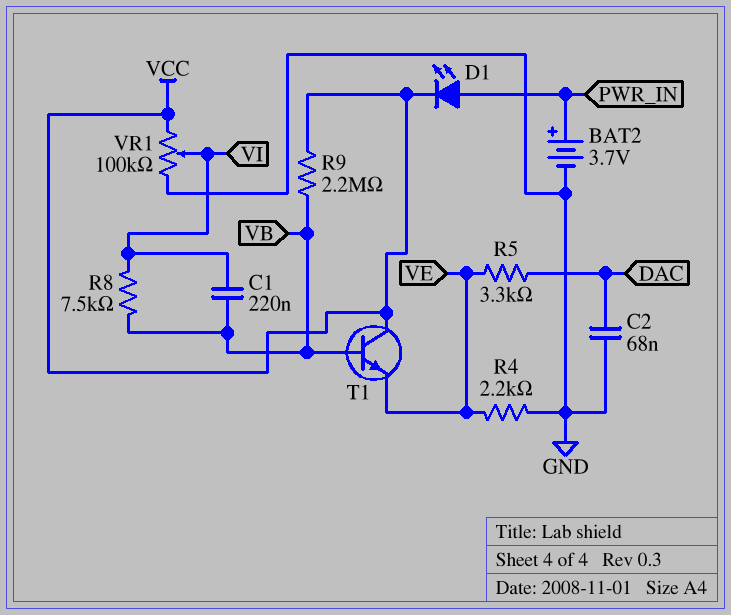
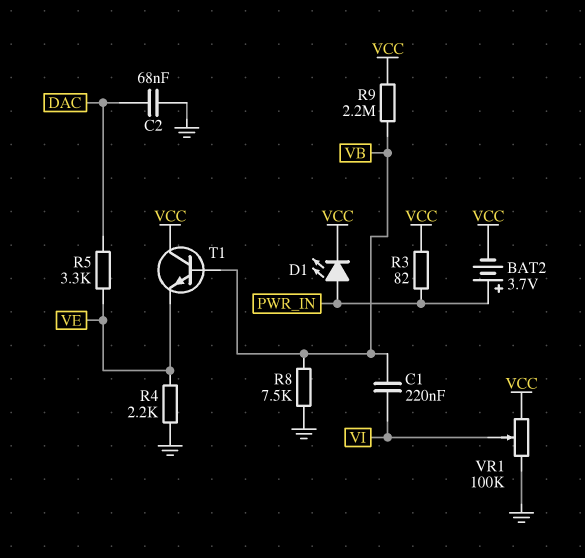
BAT2: 3.7V (plus PWR_IN, minus GND) -> 3.7V (plus PWR_IN, minus VCC)
R3: none -> 82 (PWR_IN, VCC)
R8: 7.5k (VB, VI) -> 7.5k (GND, VB)

